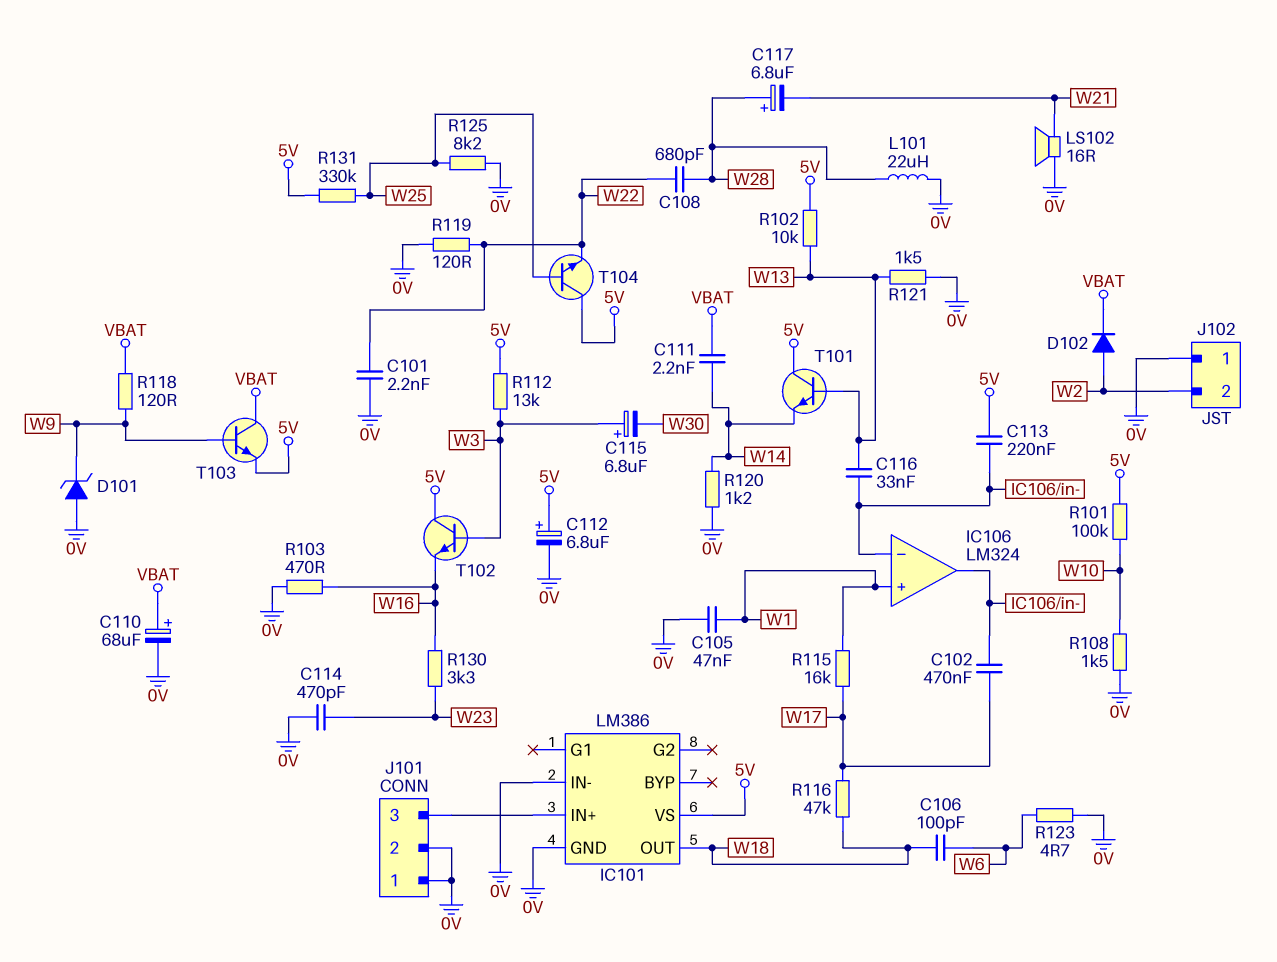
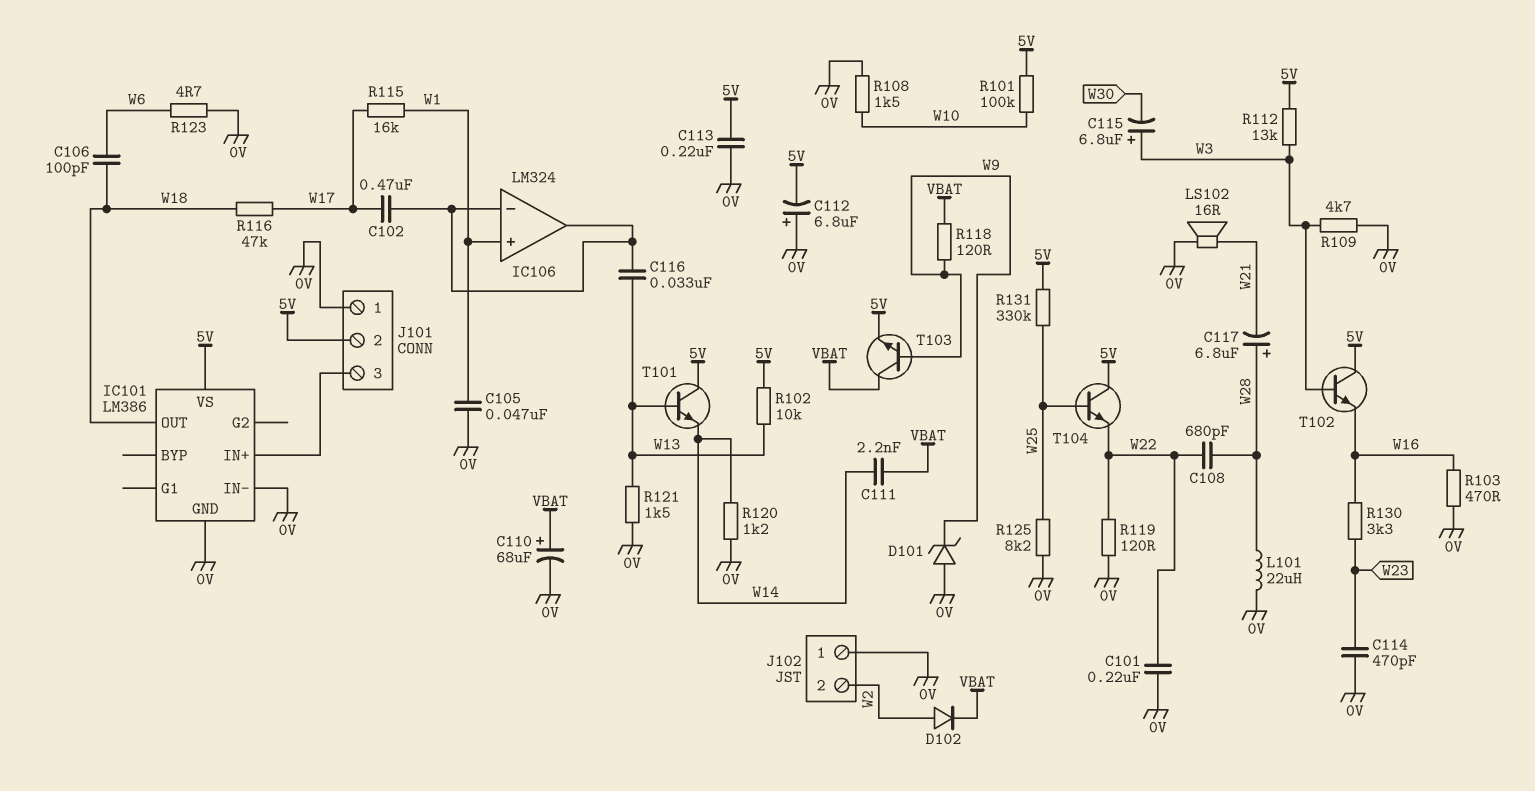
C101: 2.2nF (0V, W22) -> 220nF (0V, W22)
C112: 6.8uF (plus 5V, minus 0V) -> 6.8uF (plus 0V, minus 5V)
C113: 220nF (5V, IC106/in-) -> 220nF (0V, 5V)
J101 pin 2: 0V -> 5V
R109: none -> 4.7k (0V, W3)

